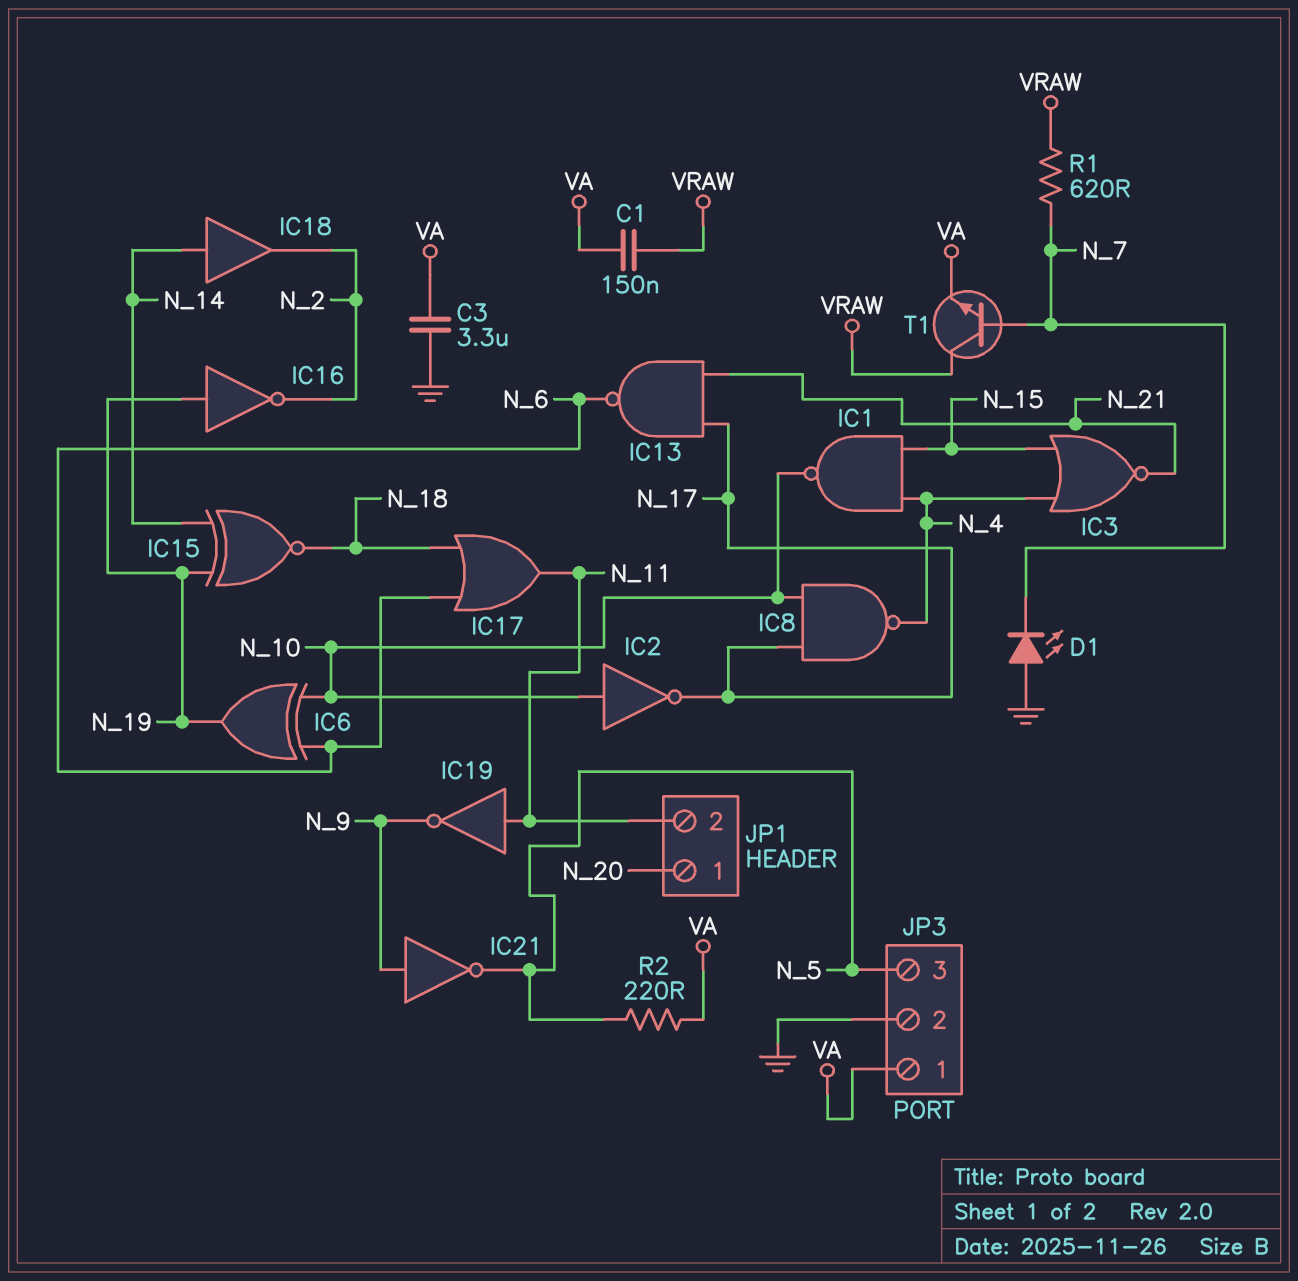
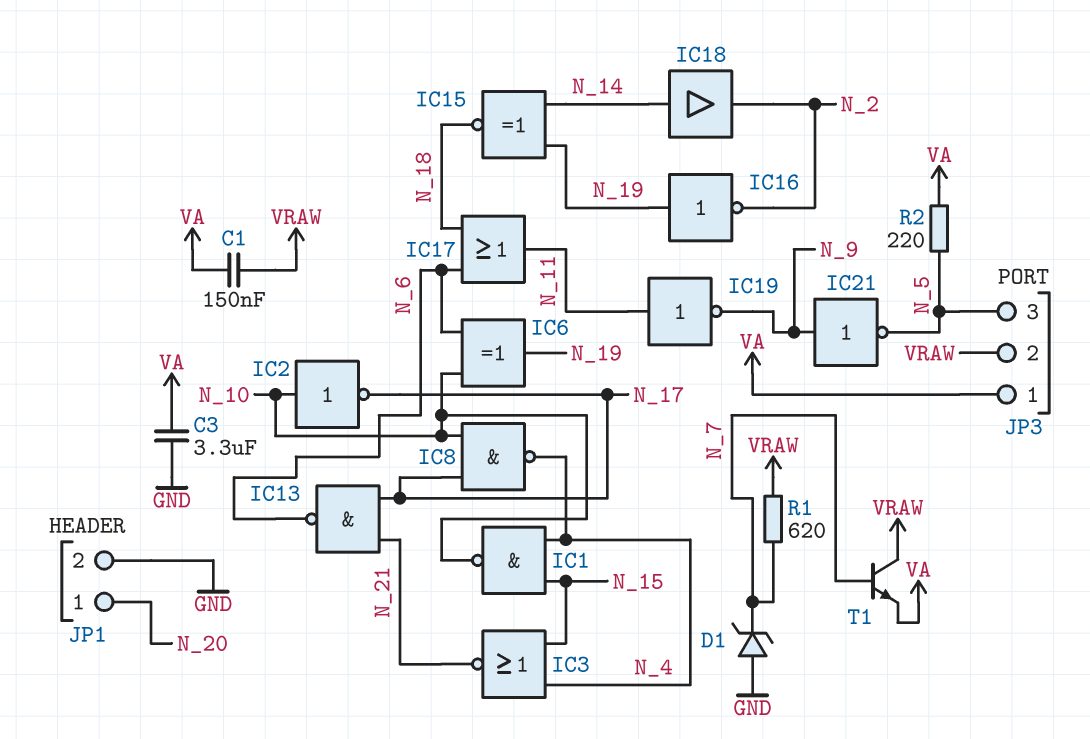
D1: LED (A GND, K N_7) -> zener (A GND, K N_7)
JP1 pin 2: N_11 -> GND
JP3 pin 2: GND -> VRAW

